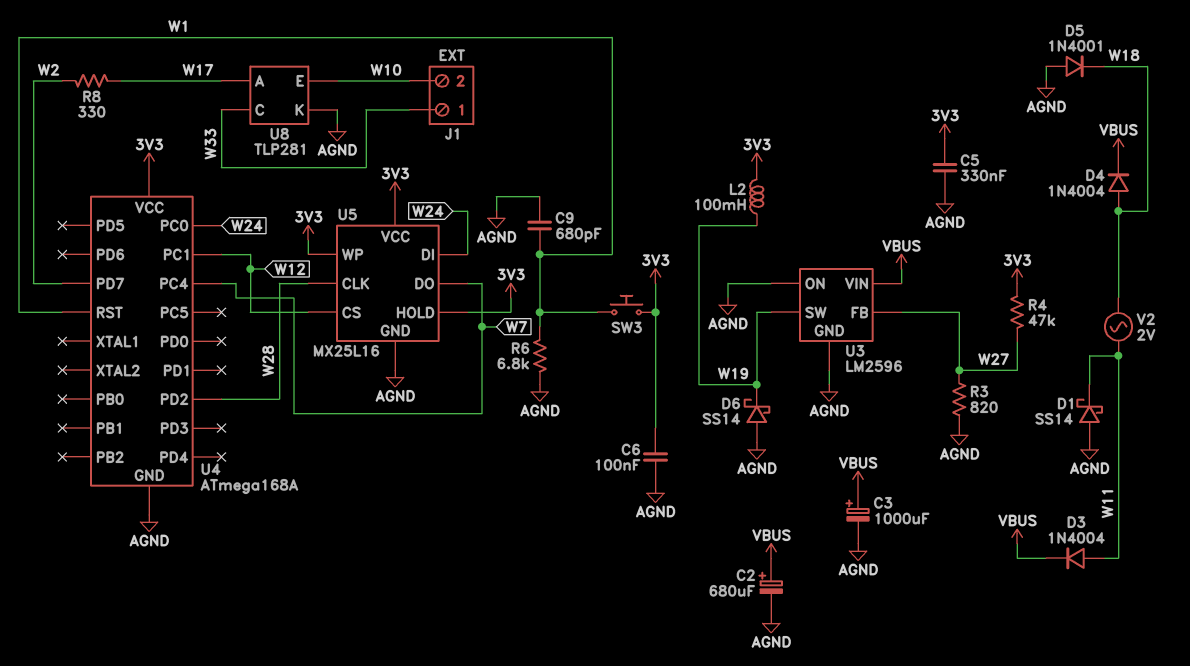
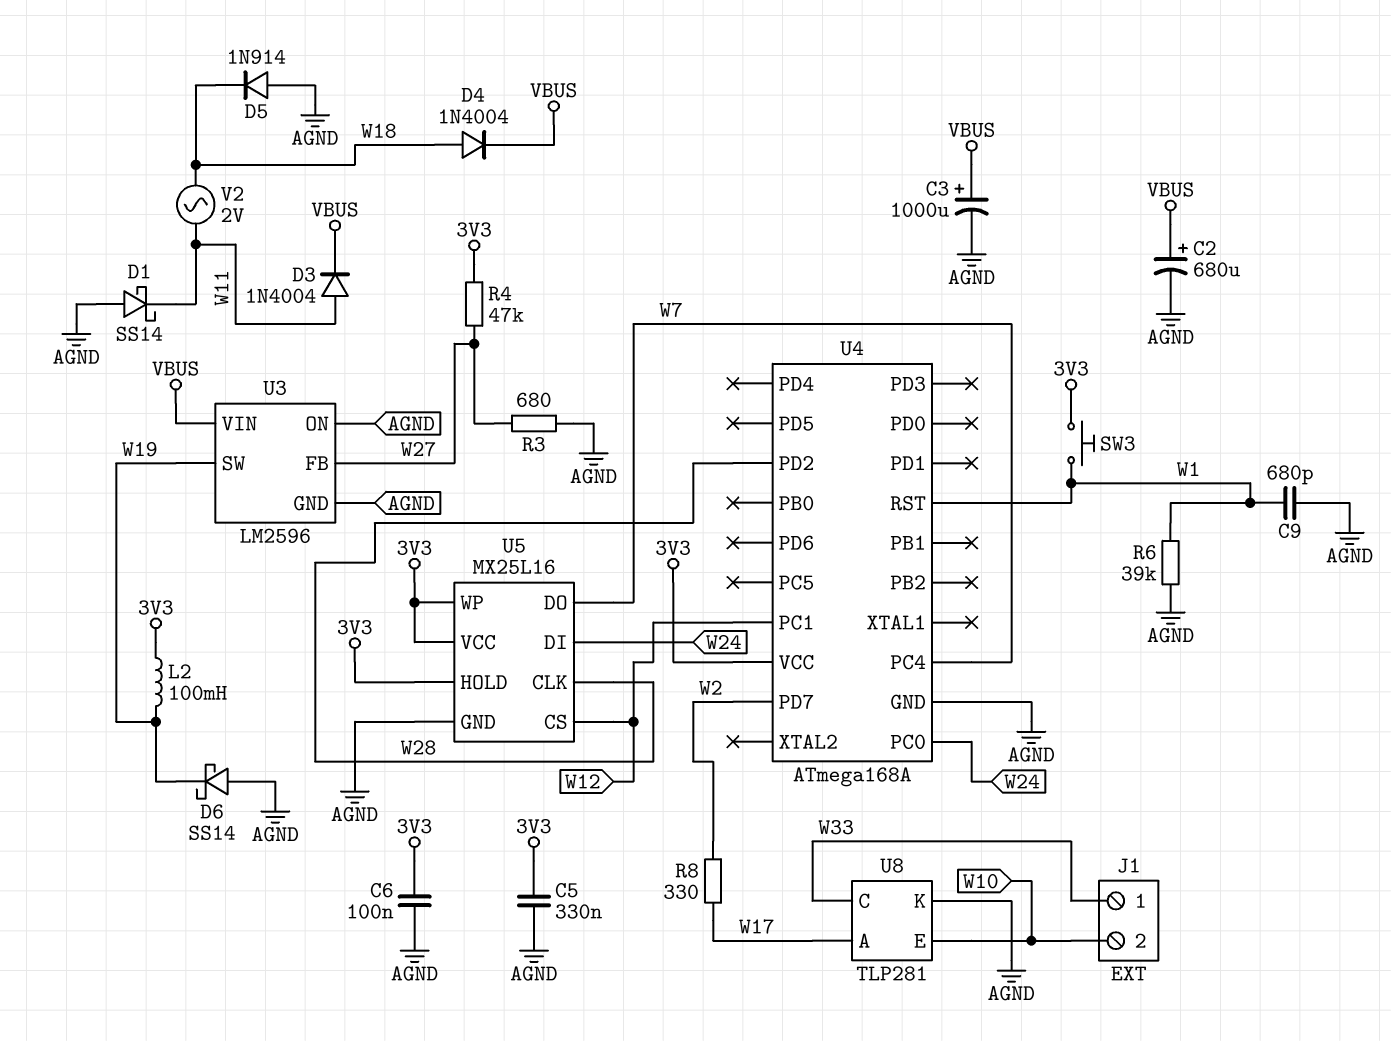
D5: diode 1N4001 (A AGND, K W18) -> diode 1N914 (A AGND, K W18)
R3: 820 (AGND, W27) -> 680 (AGND, W27)
R6: 6.8k (AGND, W1) -> 39k (AGND, W1)

